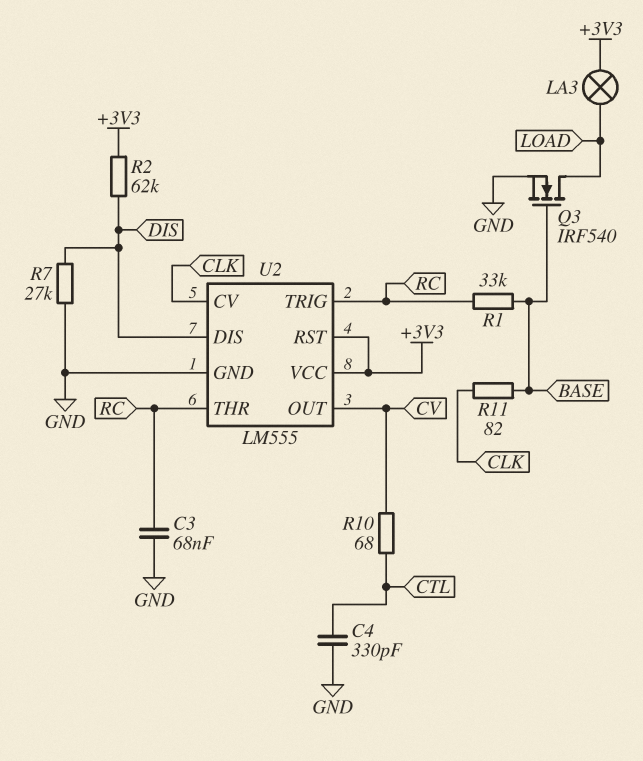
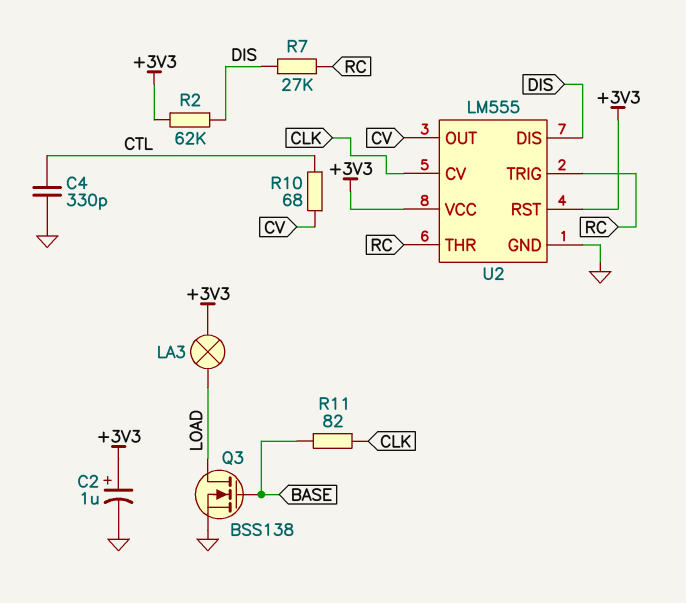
C2: none -> 1uF (plus +3V3, minus GND)
C3: 68nF (GND, RC) -> none
Q3: NMOS IRF540 (G BASE, D LOAD, S GND) -> NMOS BSS138 (G BASE, D LOAD, S GND)
R1: 33k (BASE, RC) -> none
R7: 27k (DIS, GND) -> 27k (DIS, RC)

